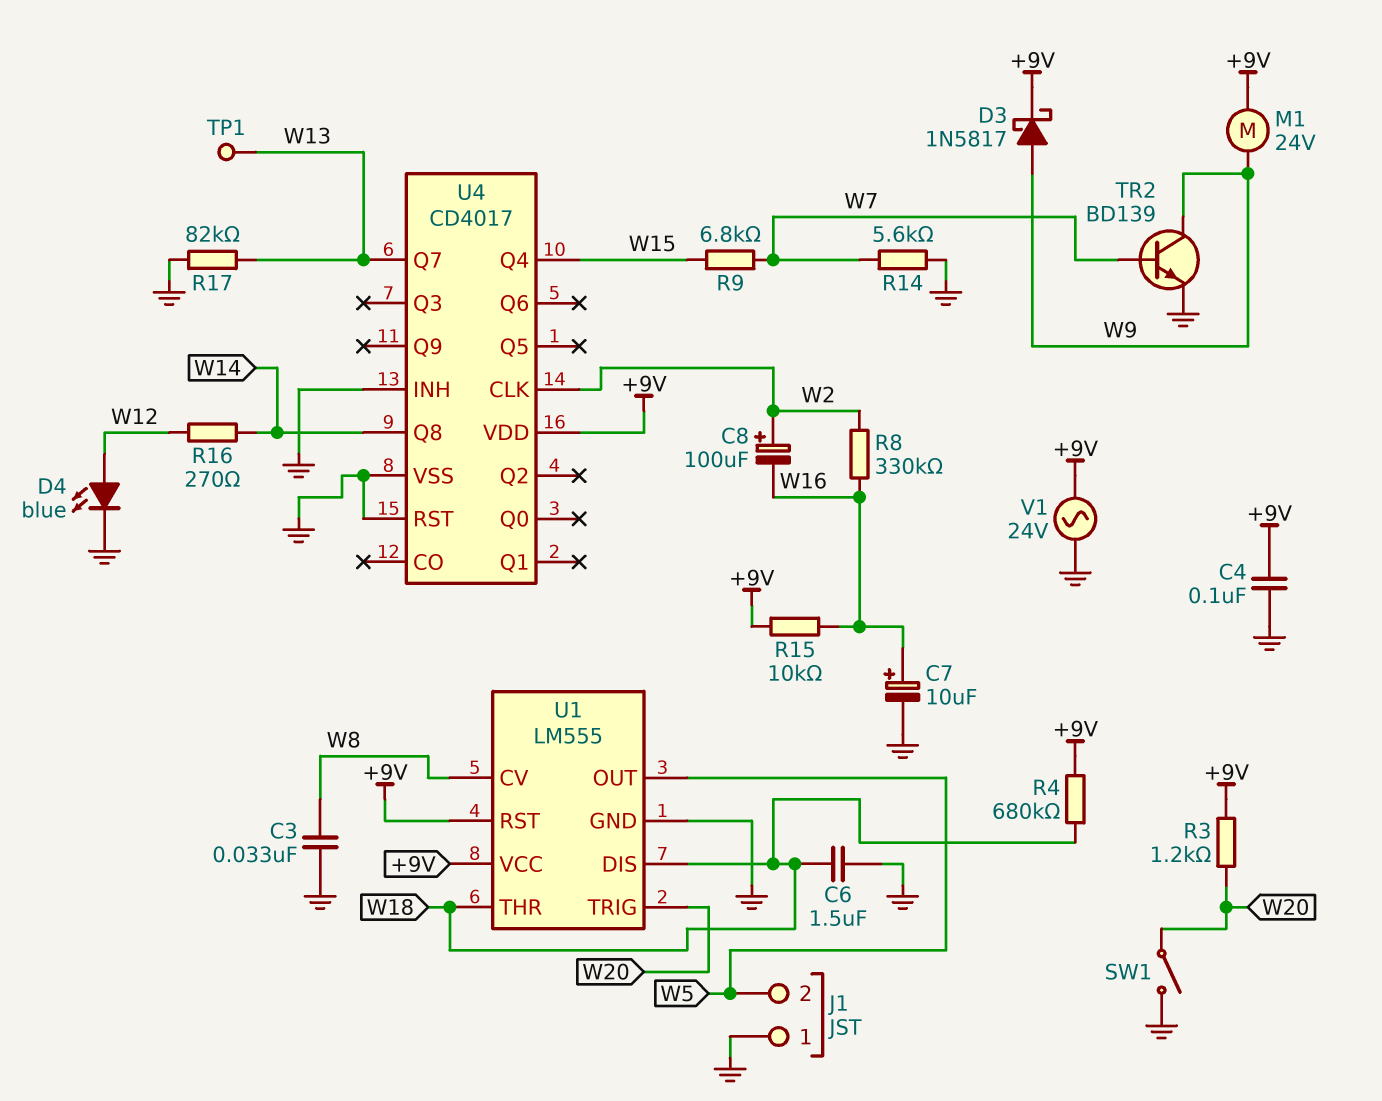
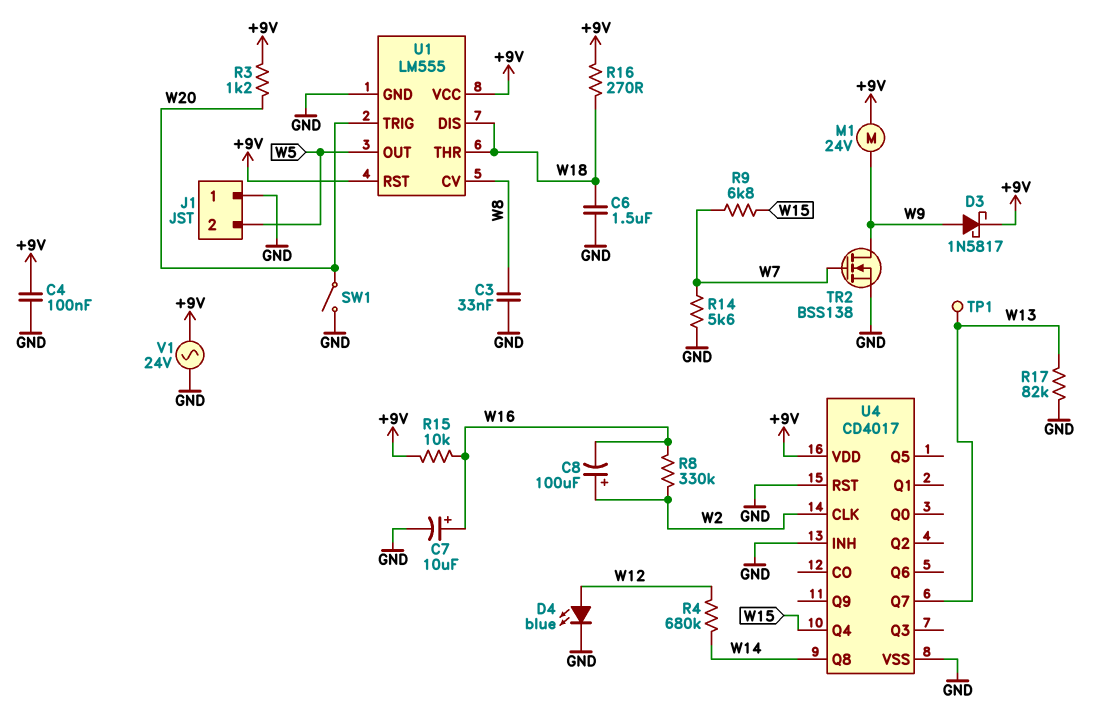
R4: 680k (+9V, W18) -> 680k (W12, W14)
R16: 270 (W12, W14) -> 270 (+9V, W18)
TR2: NPN BD139 (B W7, C W9, E GND) -> NMOS BSS138 (G W7, D W9, S GND)

